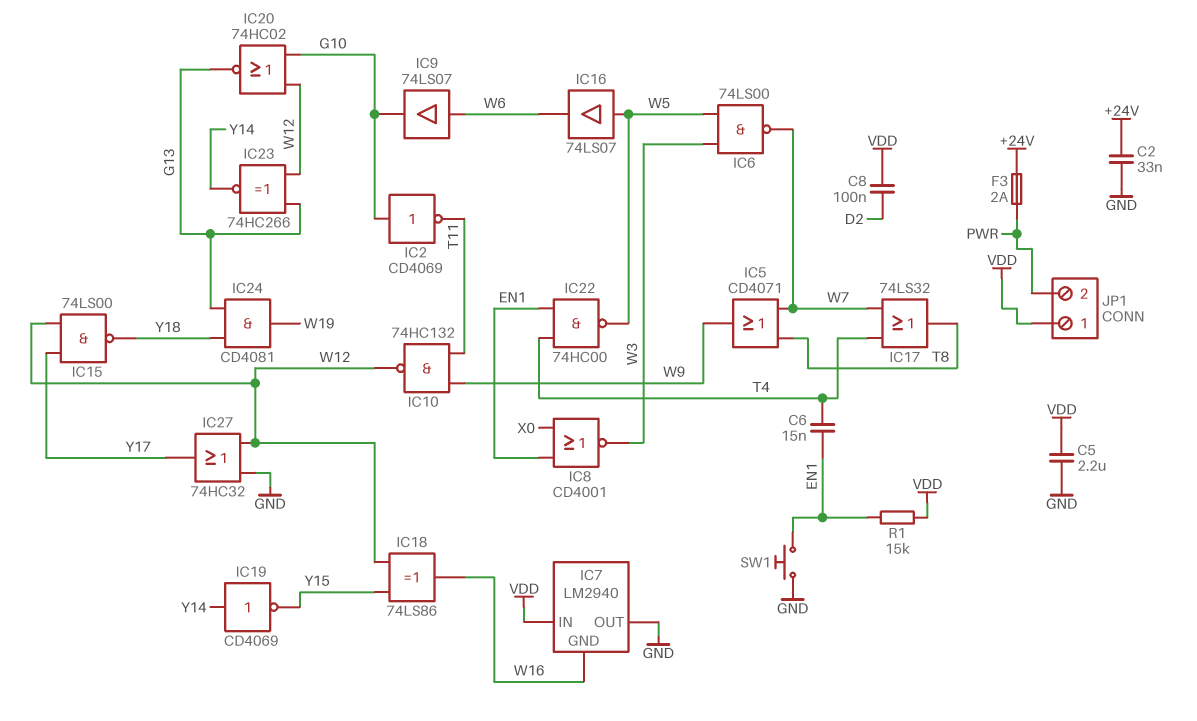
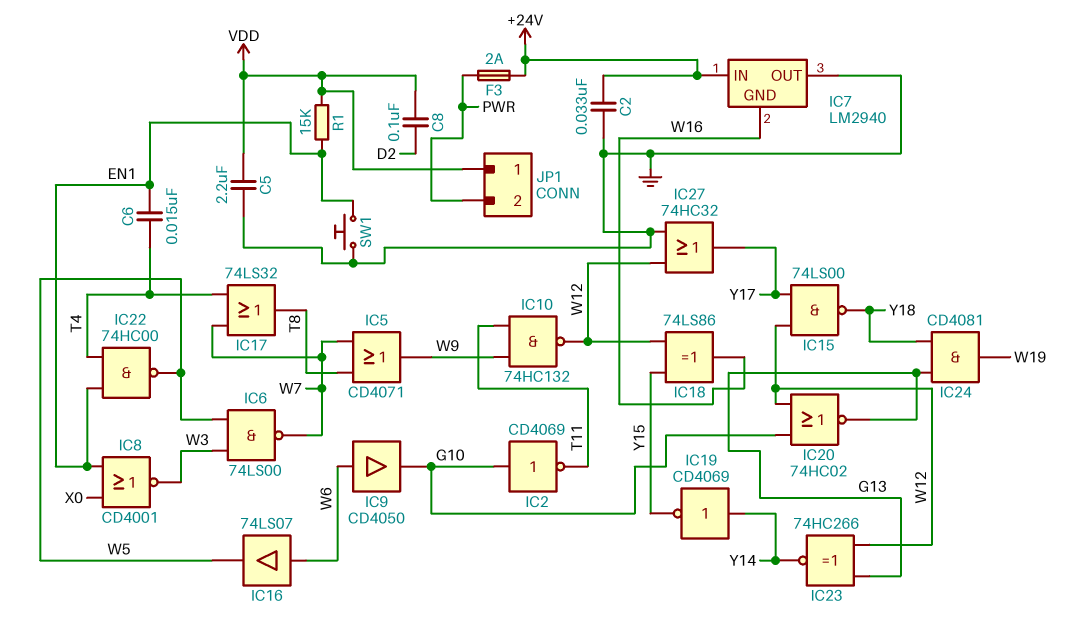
IC7 pin IN: VDD -> +24V
IC9: buffer 74LS07 (in W6, out G10) -> buffer CD4050 (in W6, out G10)
IC16: buffer 74LS07 (in W5, out W6) -> buffer 74LS07 (in W6, out W5)

